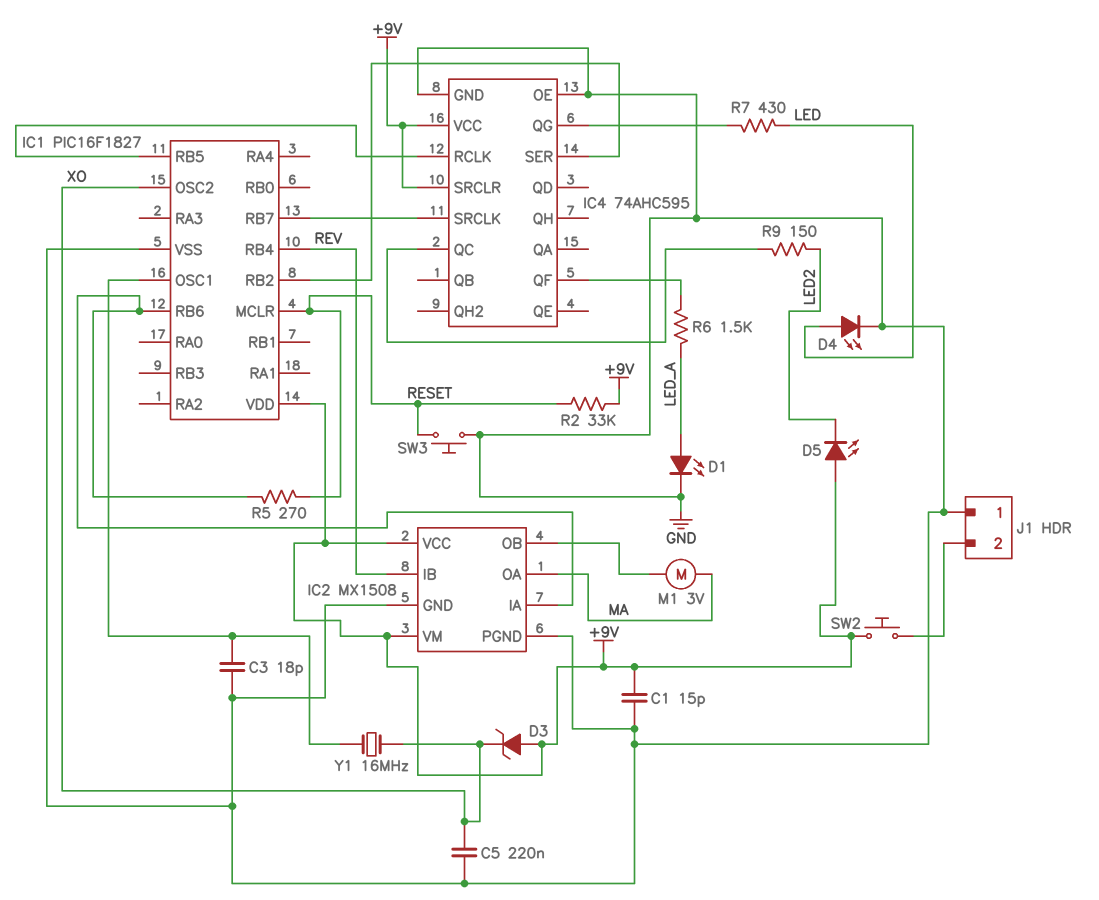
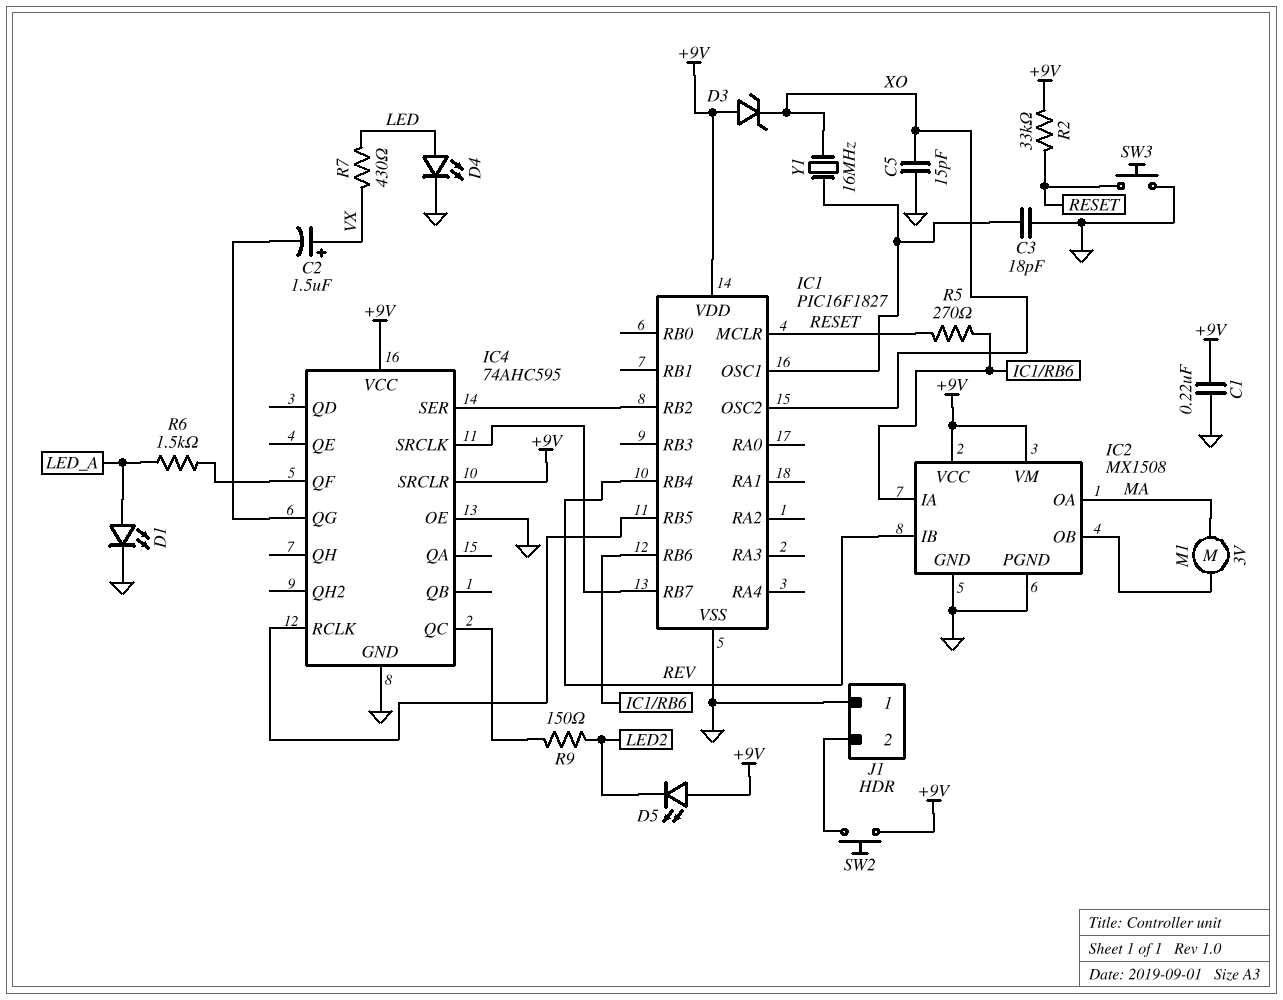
C1: 15pF (+9V, GND) -> 220nF (+9V, GND)
C2: none -> 1.5uF (plus VX, minus IC4/QG)
C5: 220nF (GND, XO) -> 15pF (GND, XO)
R7: 430 (IC4/QG, LED) -> 430 (LED, VX)

